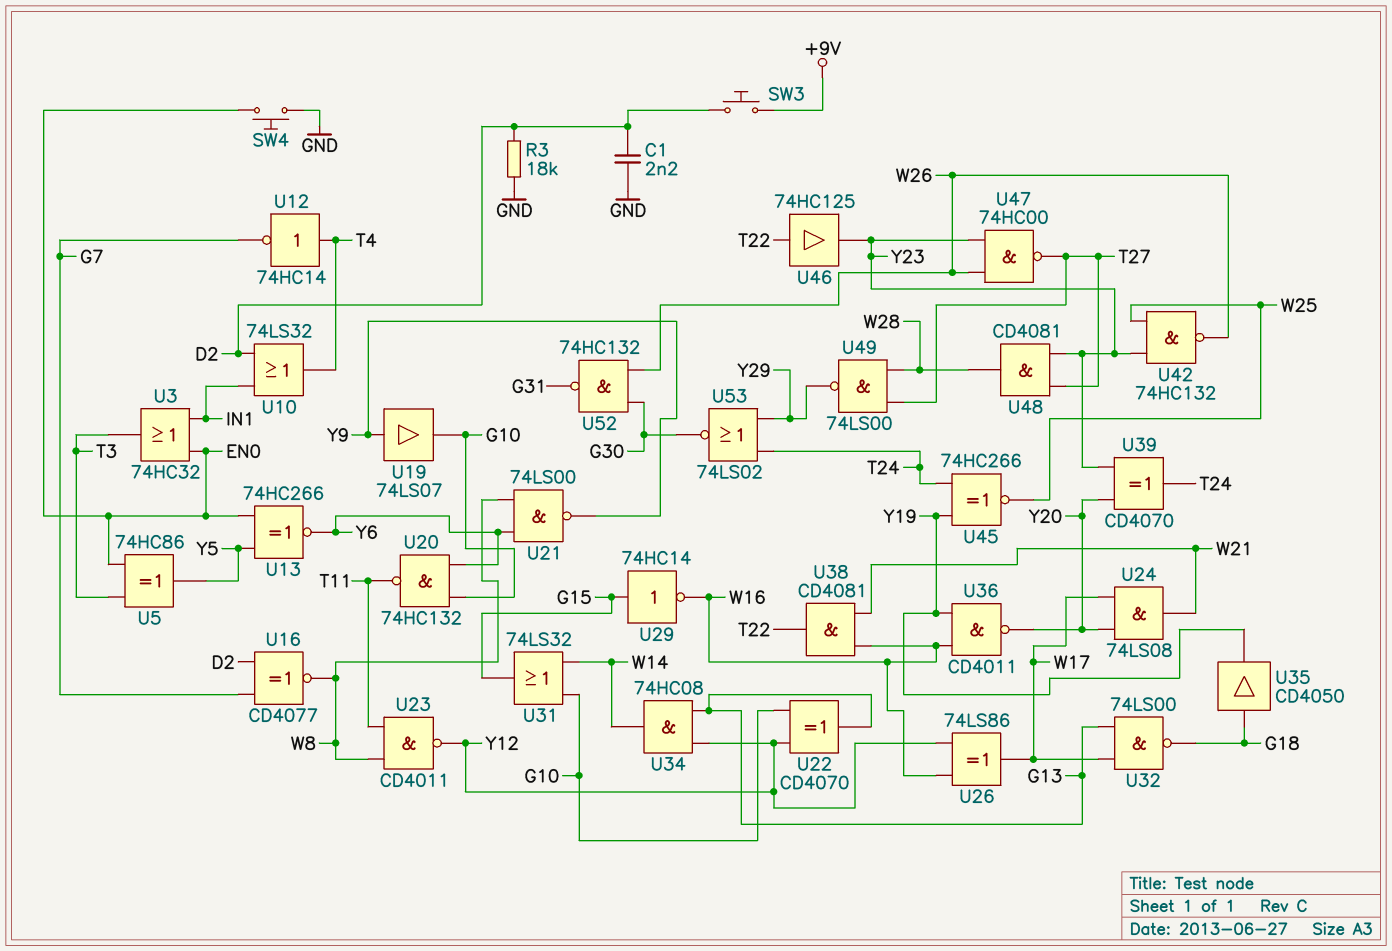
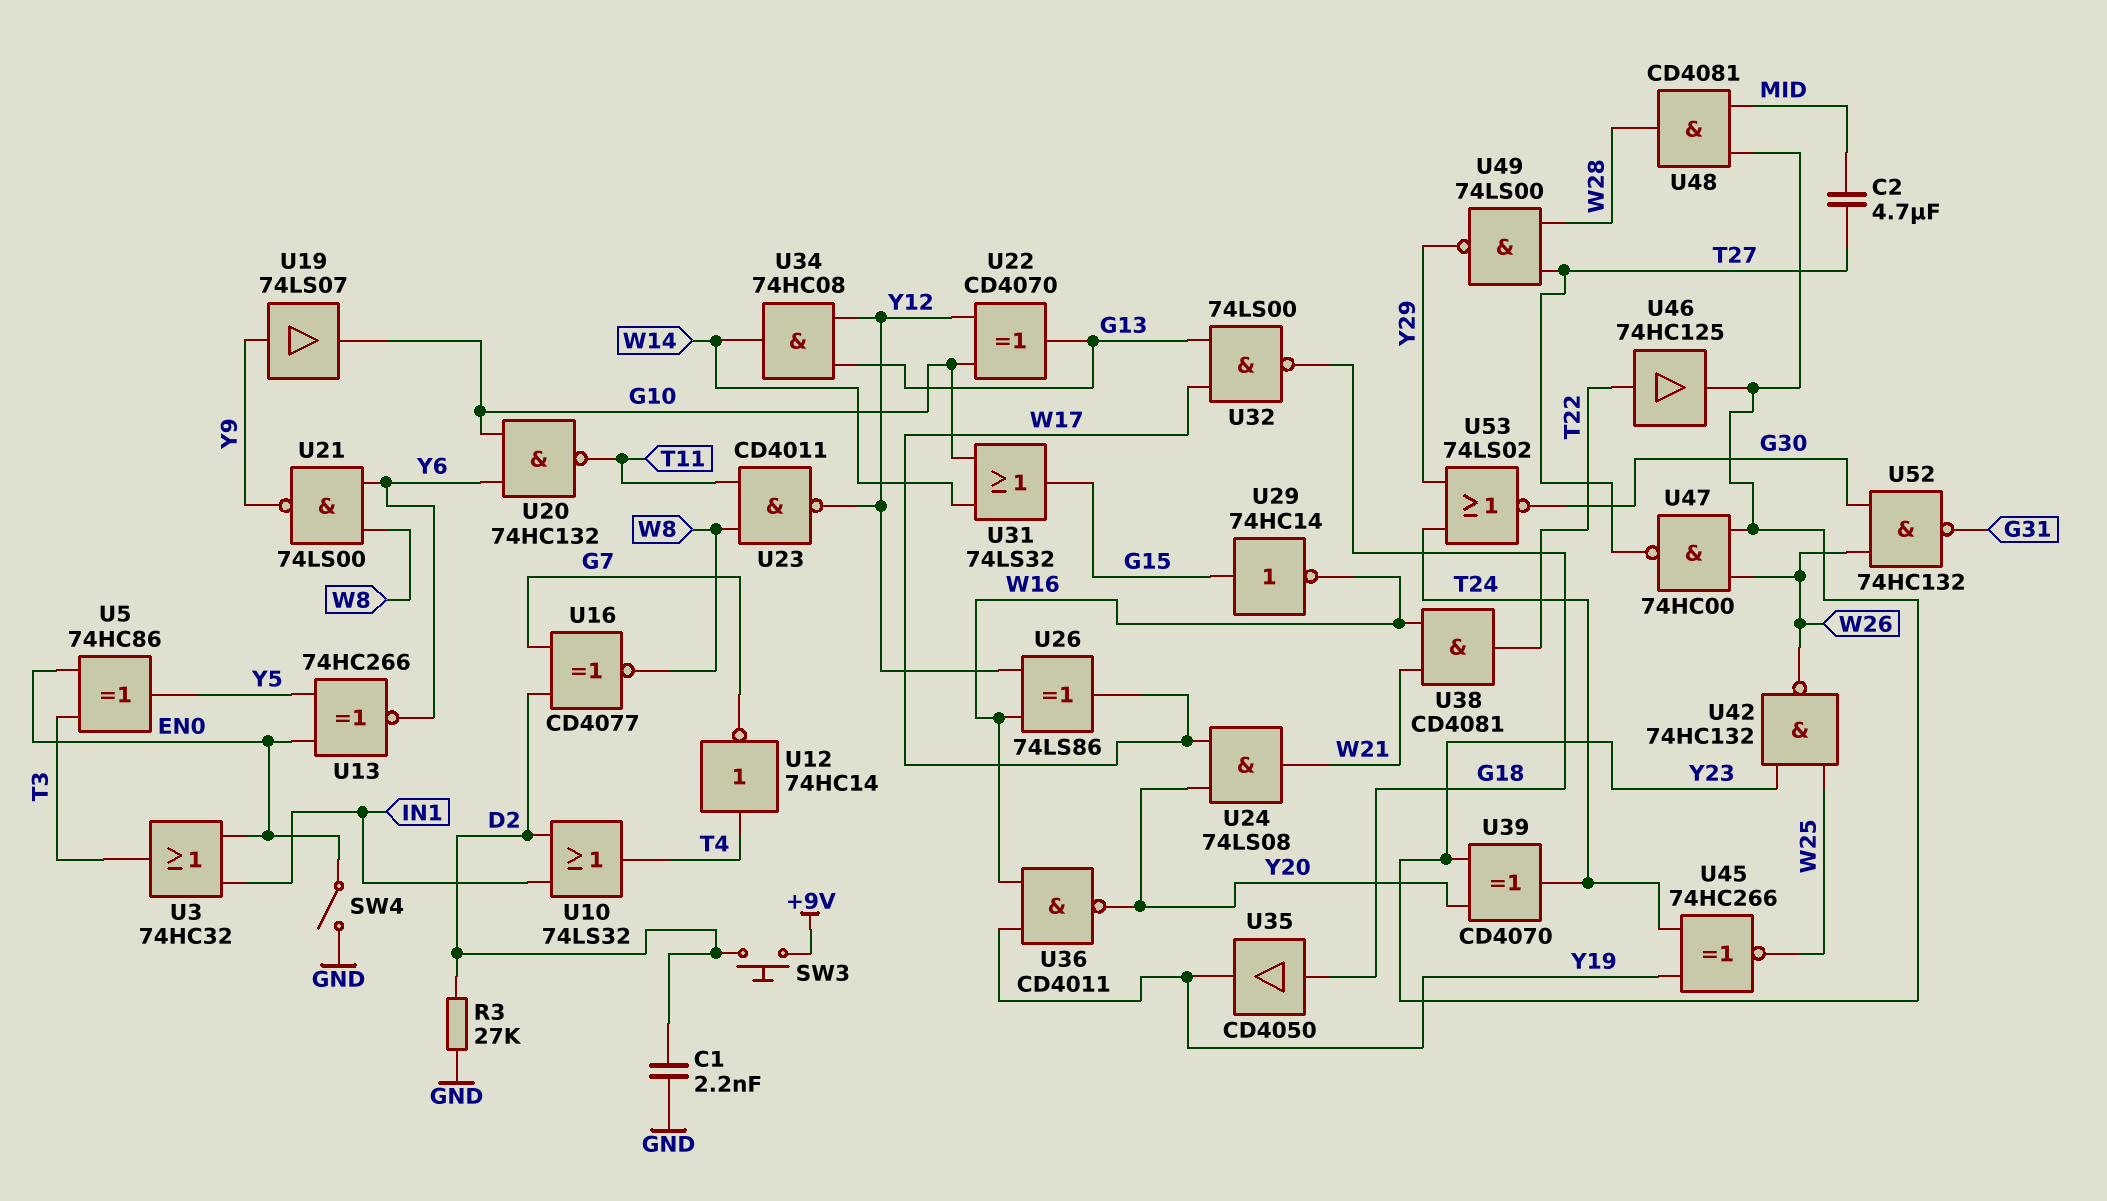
C2: none -> 4.7uF (MID, T27)
R3: 18k (D2, GND) -> 27k (D2, GND)
SW4: button (EN0, GND) -> switch (EN0, GND)
U48: AND CD4081 (in T27, in Y23, out W28) -> AND CD4081 (in MID, in Y23, out W28)

